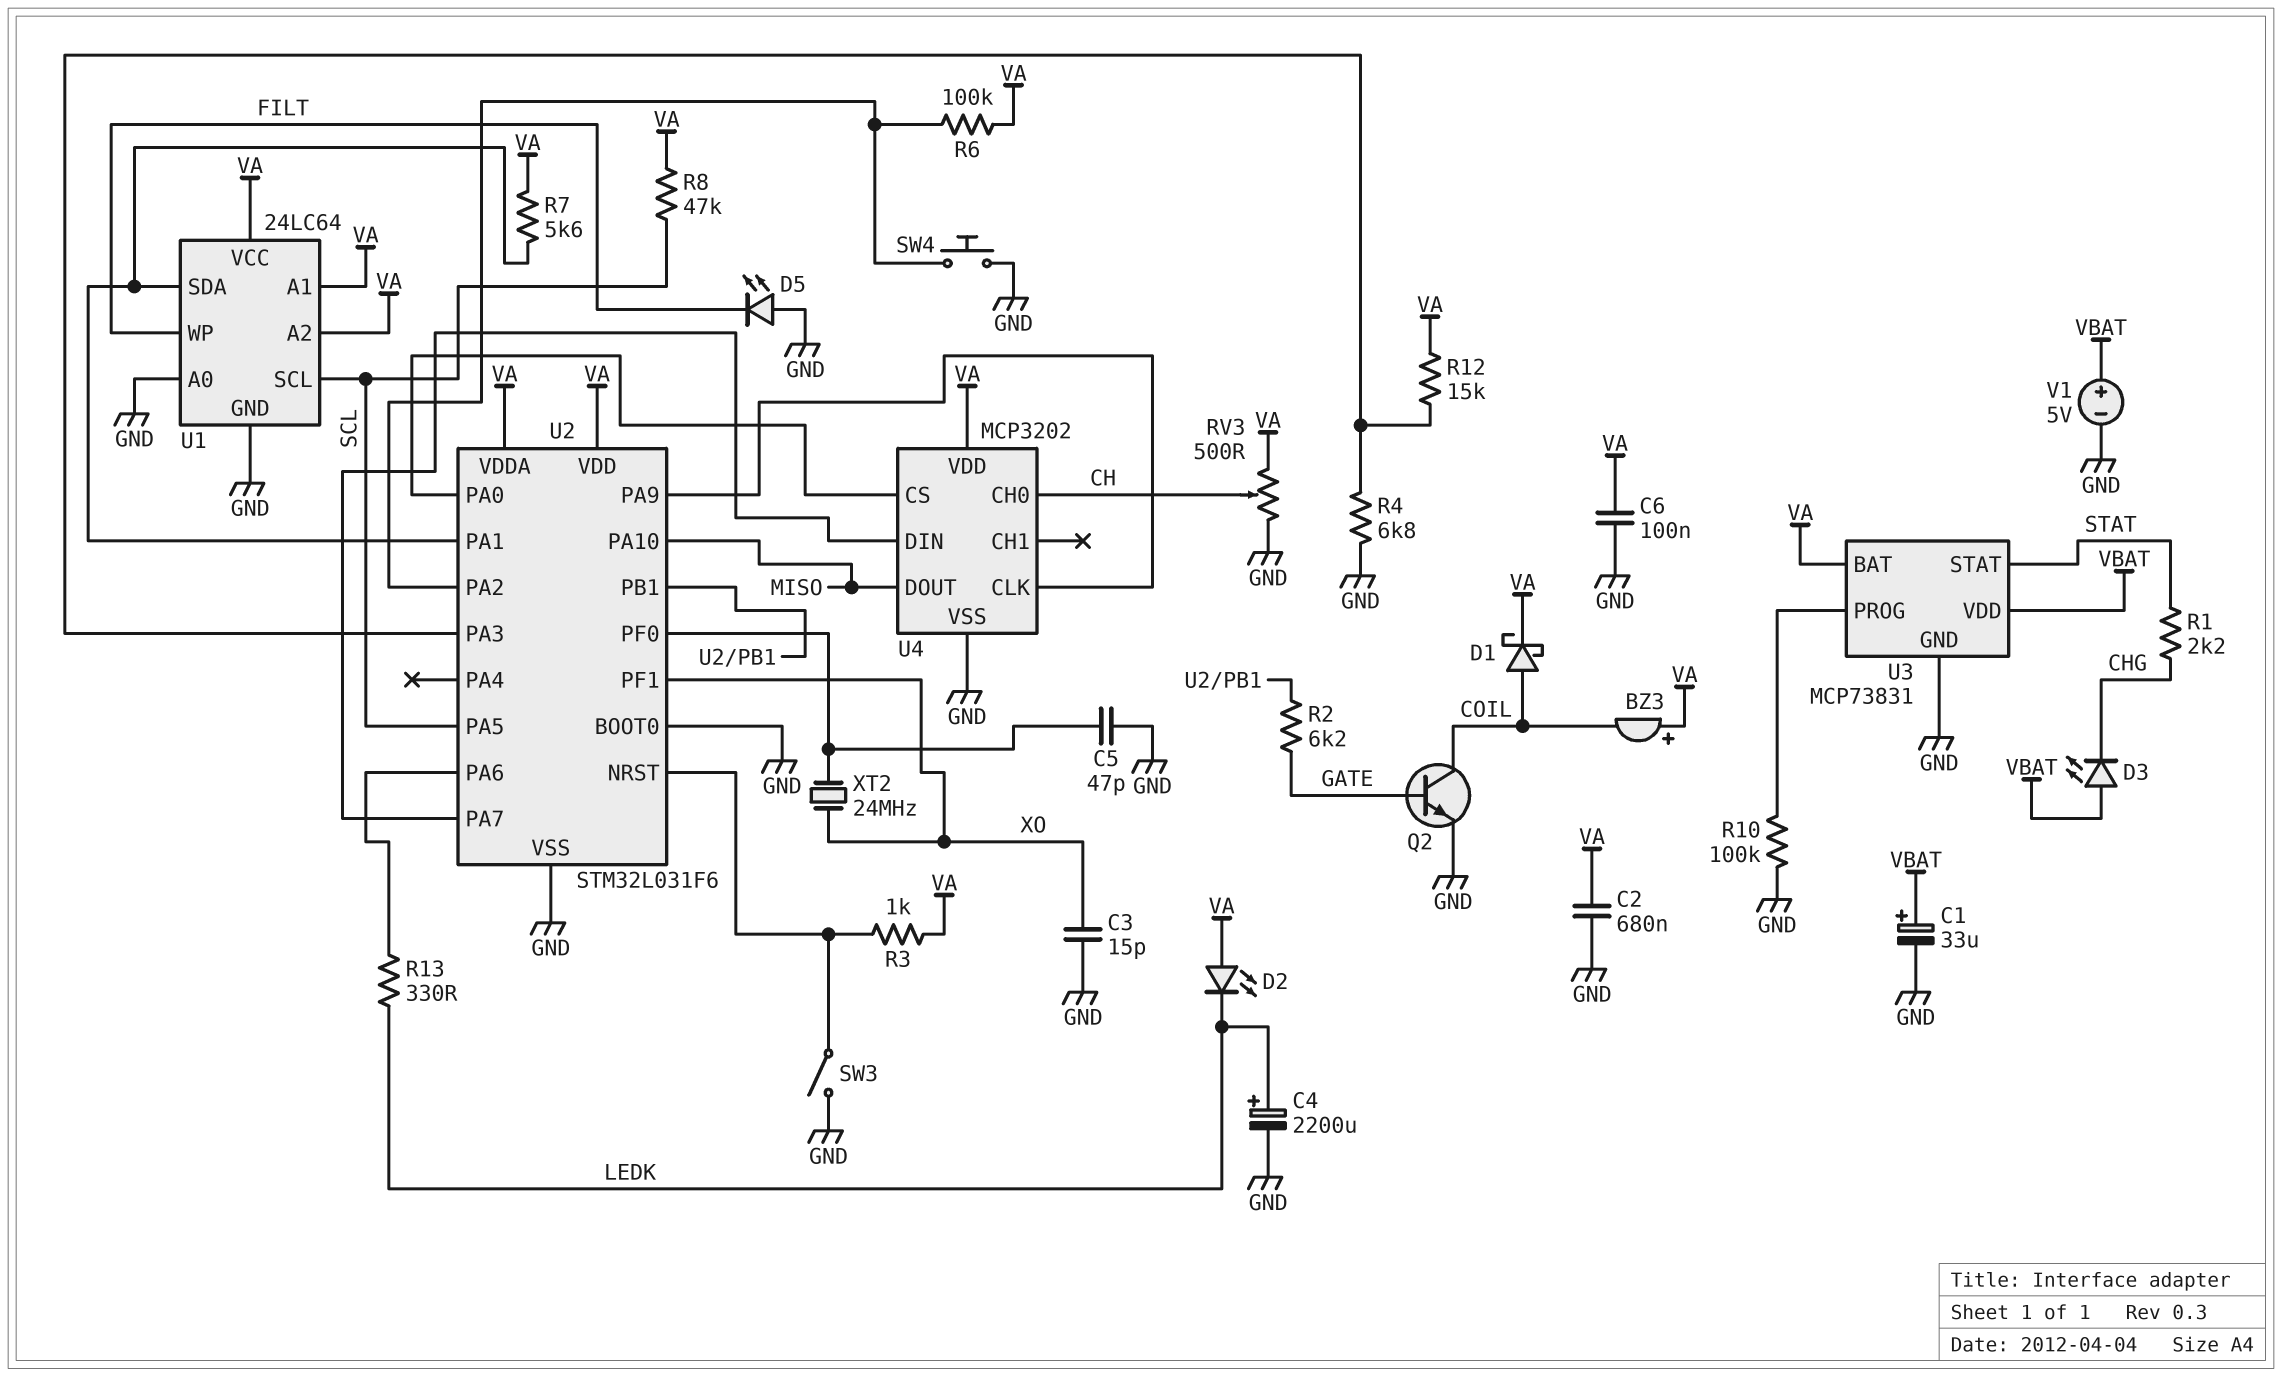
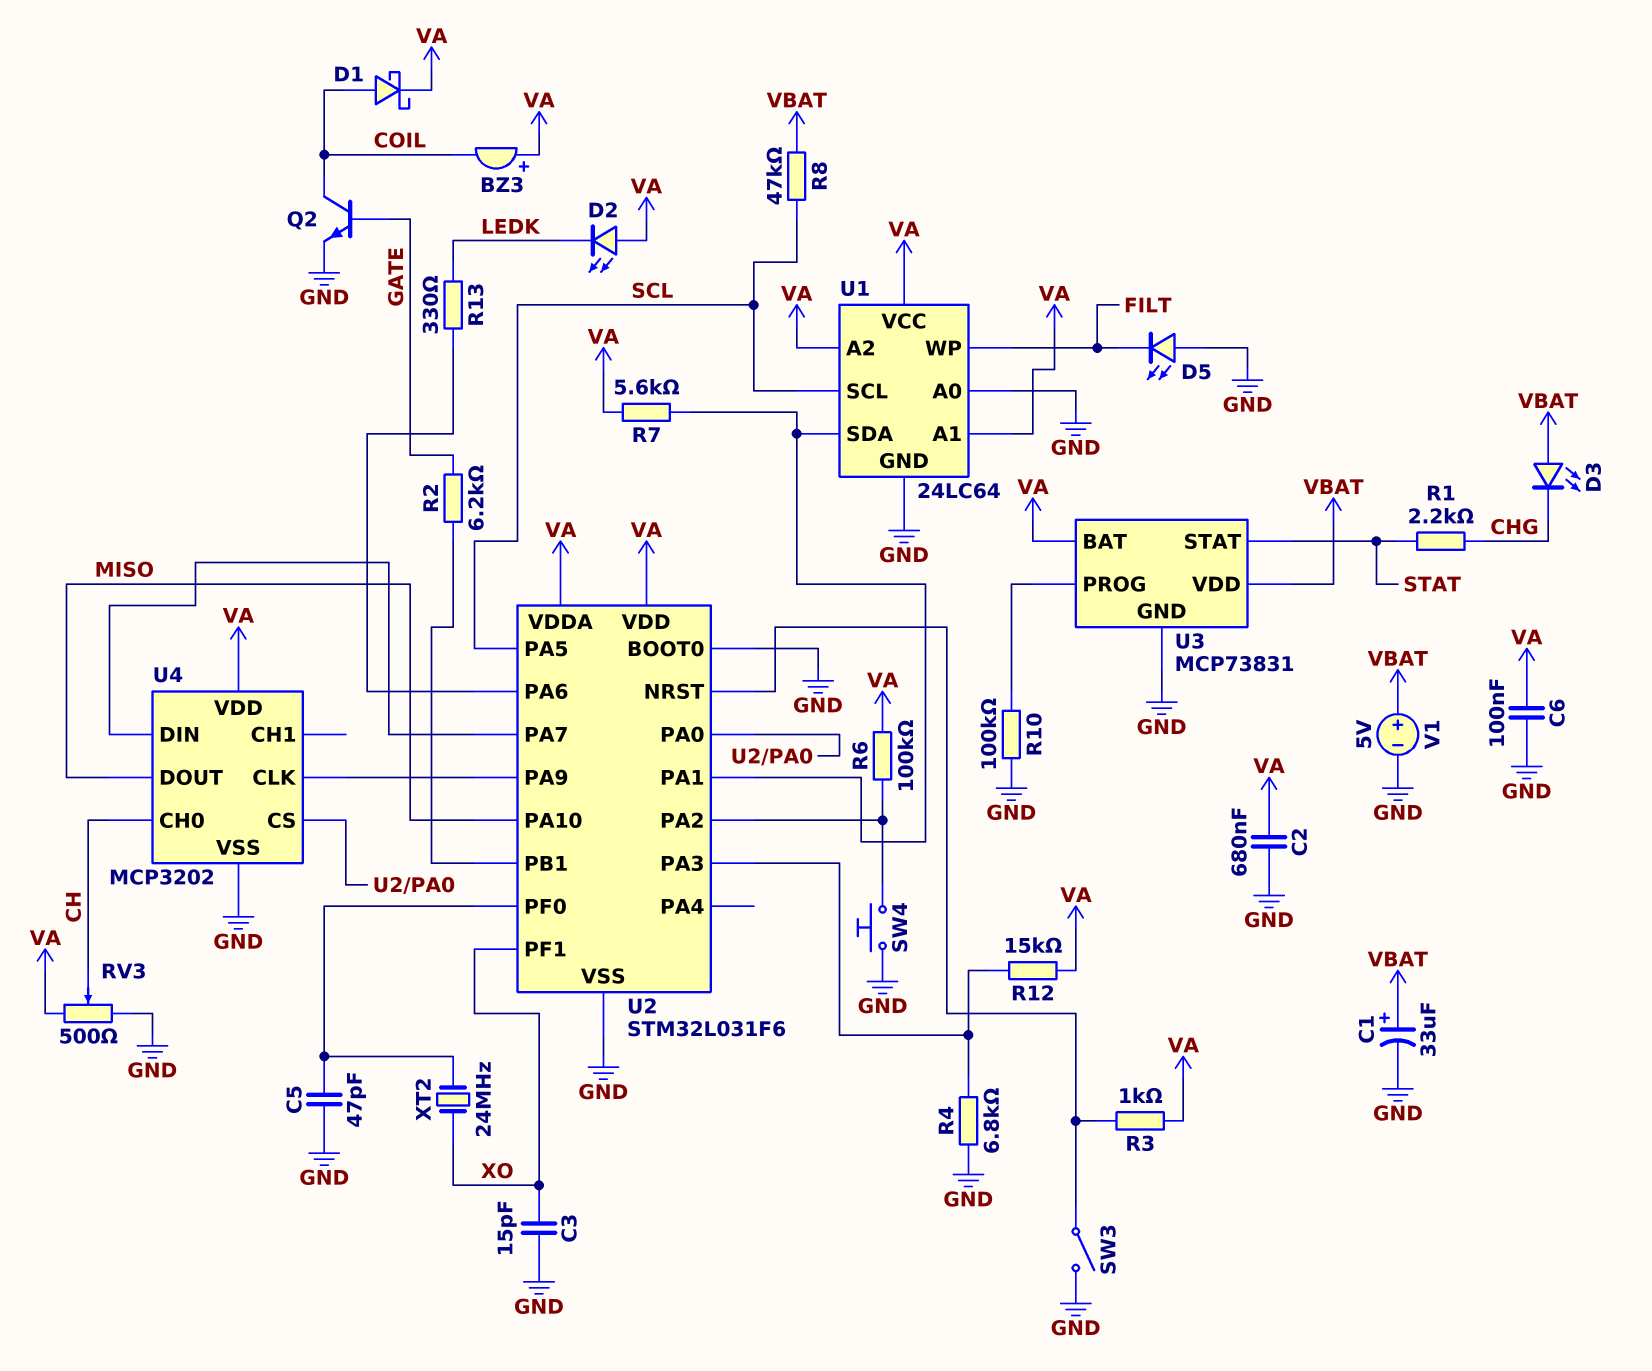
C4: 2200uF (plus LEDK, minus GND) -> none
R8: 47k (SCL, VA) -> 47k (SCL, VBAT)

